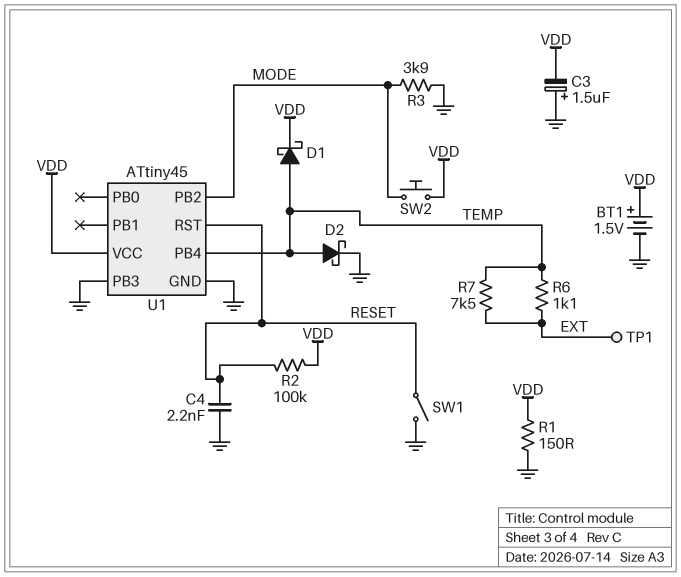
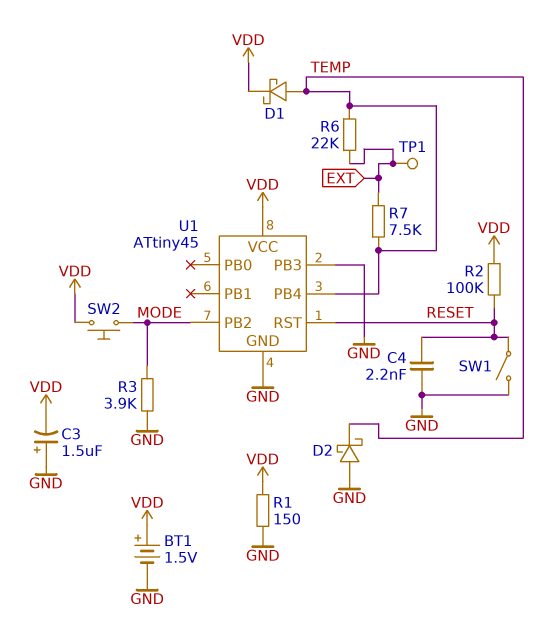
D2: schottky (A TEMP, K GND) -> schottky (A GND, K TEMP)
R6: 1.1k (EXT, TEMP) -> 22k (EXT, TEMP)

